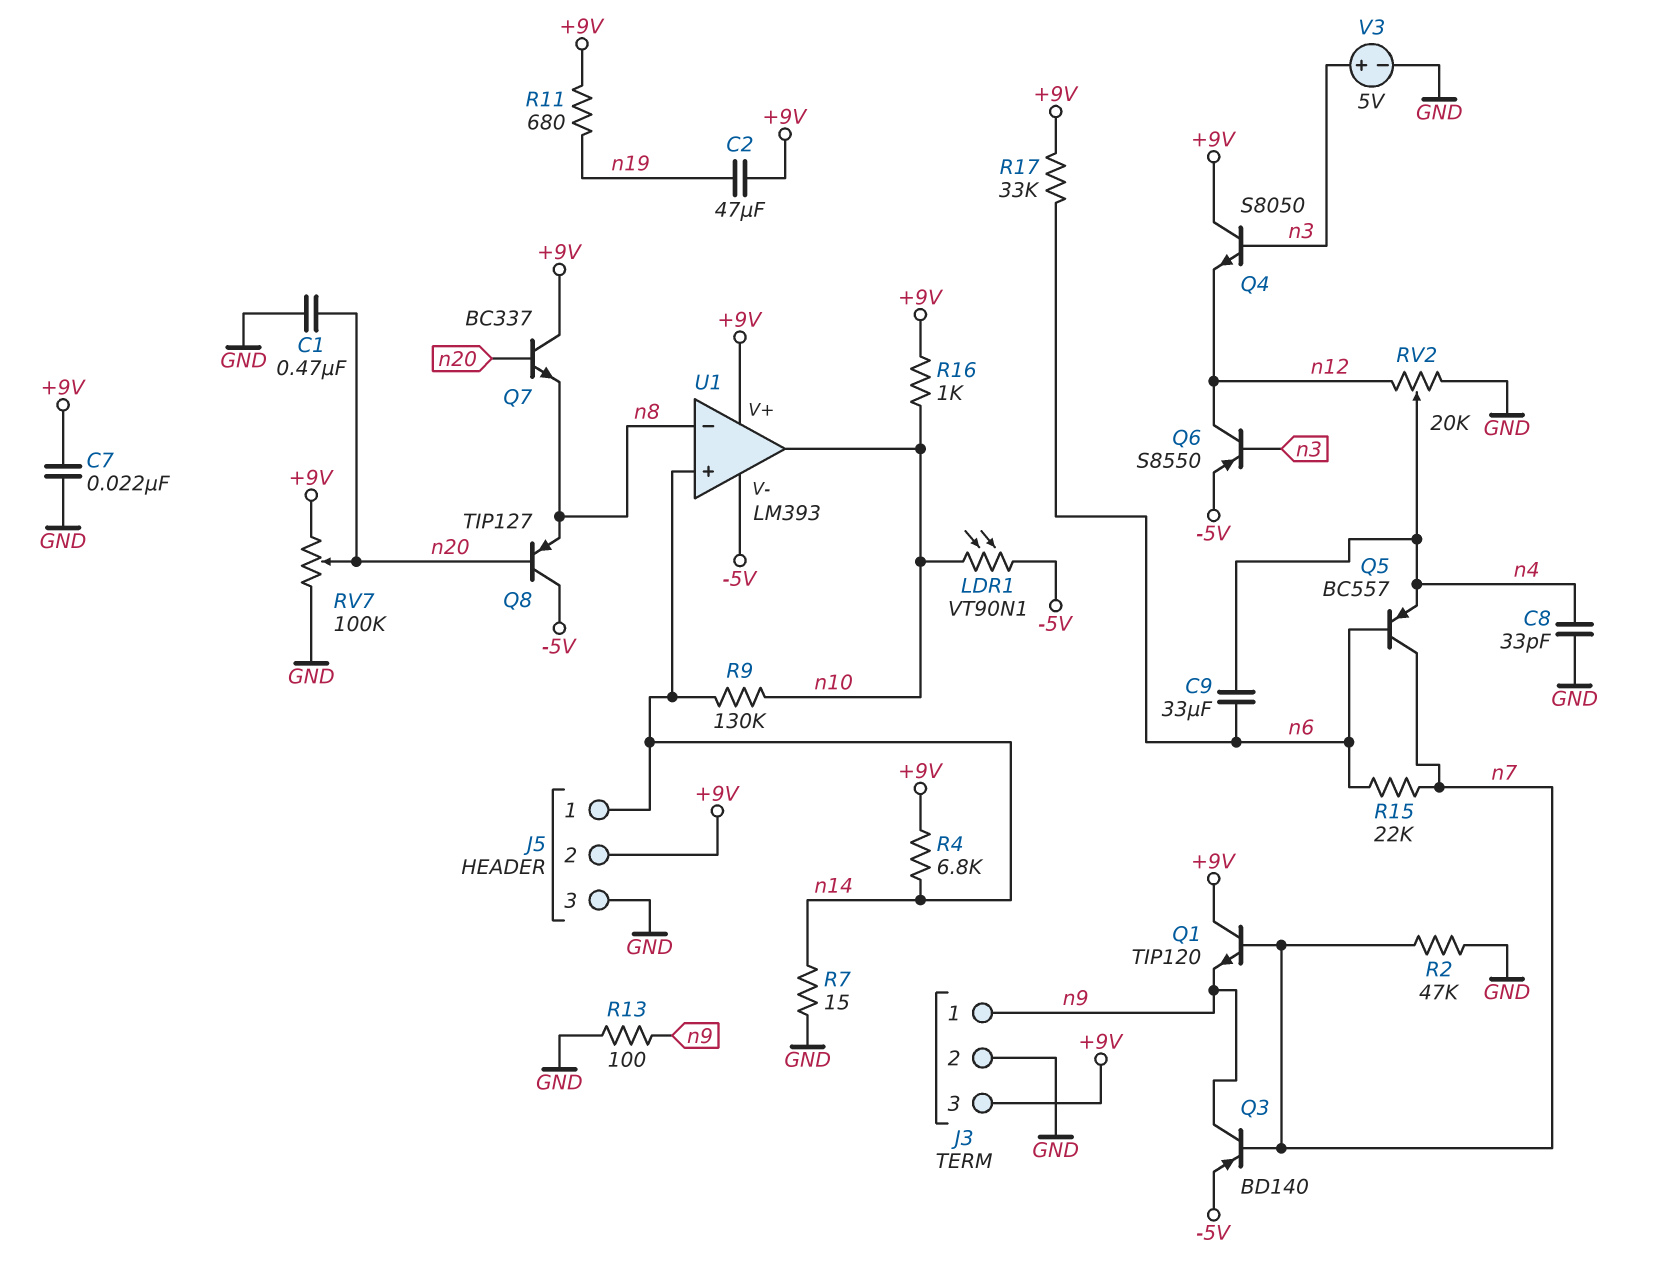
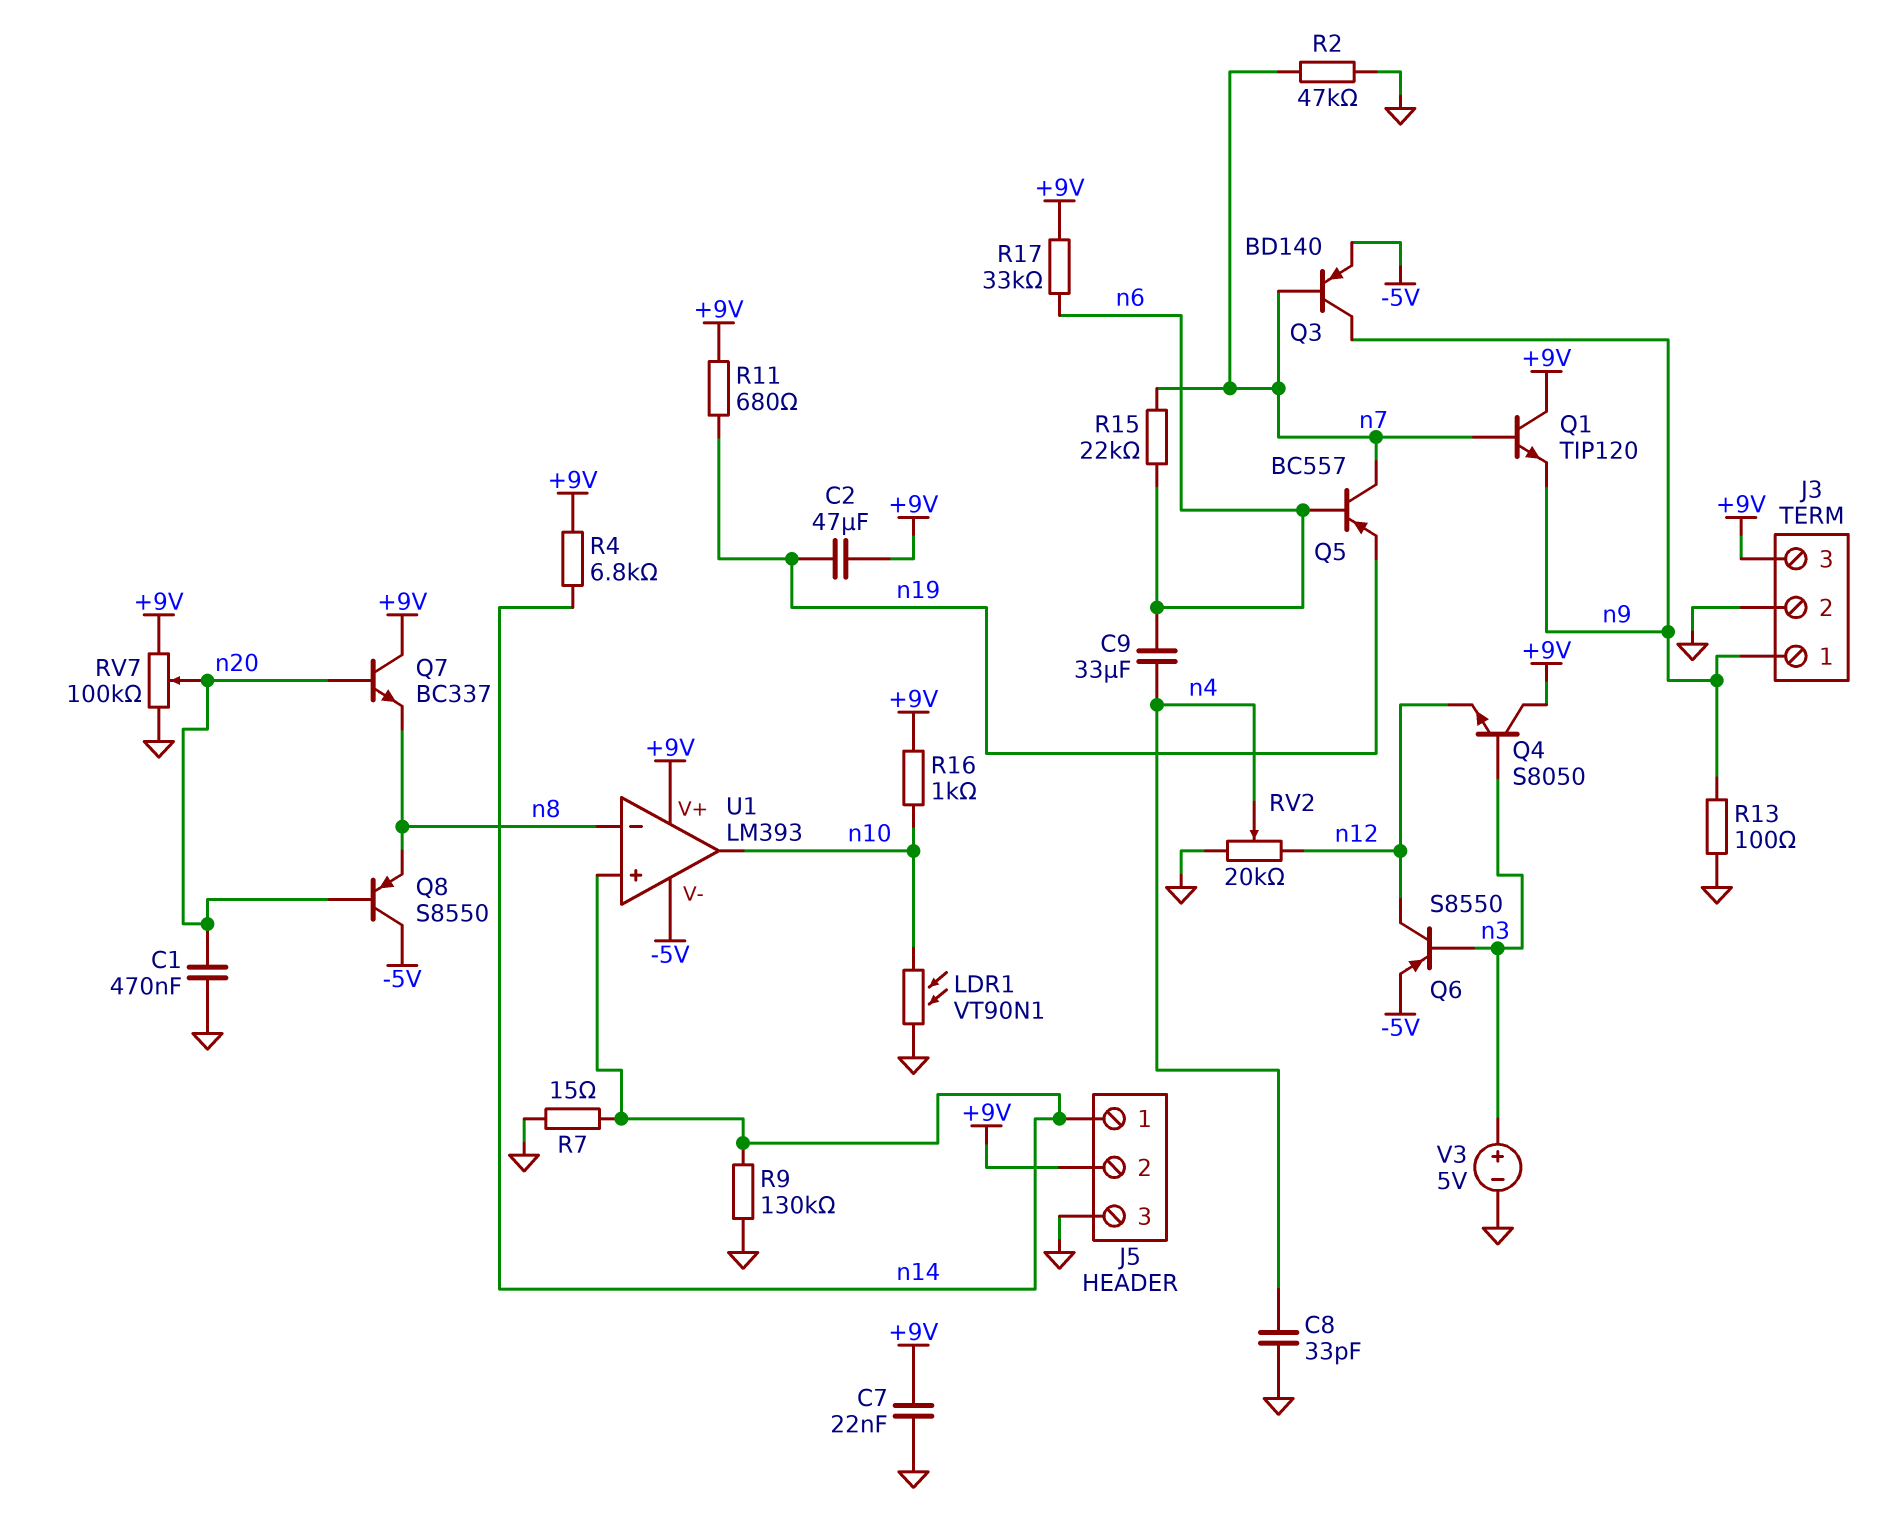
LDR1: VT90N1 (-5V, n10) -> VT90N1 (GND, n10)
Q5: PNP BC557 (B n6, C n7, E n4) -> PNP BC557 (B n6, C n7, E n19)
Q8: PNP TIP127 (B n20, C -5V, E n8) -> PNP S8550 (B n20, C -5V, E n8)
R9: 130k (n10, n14) -> 130k (GND, n14)

